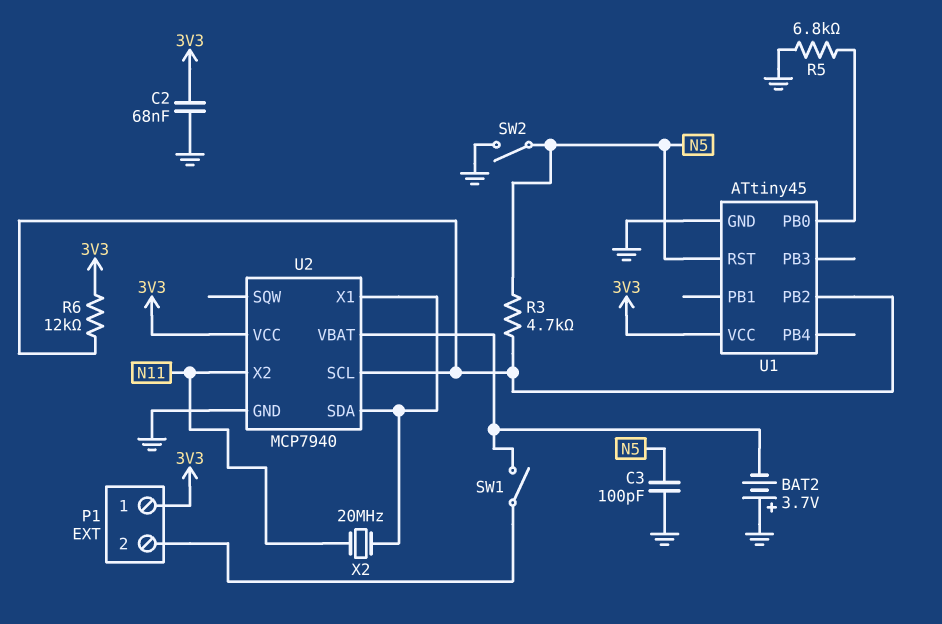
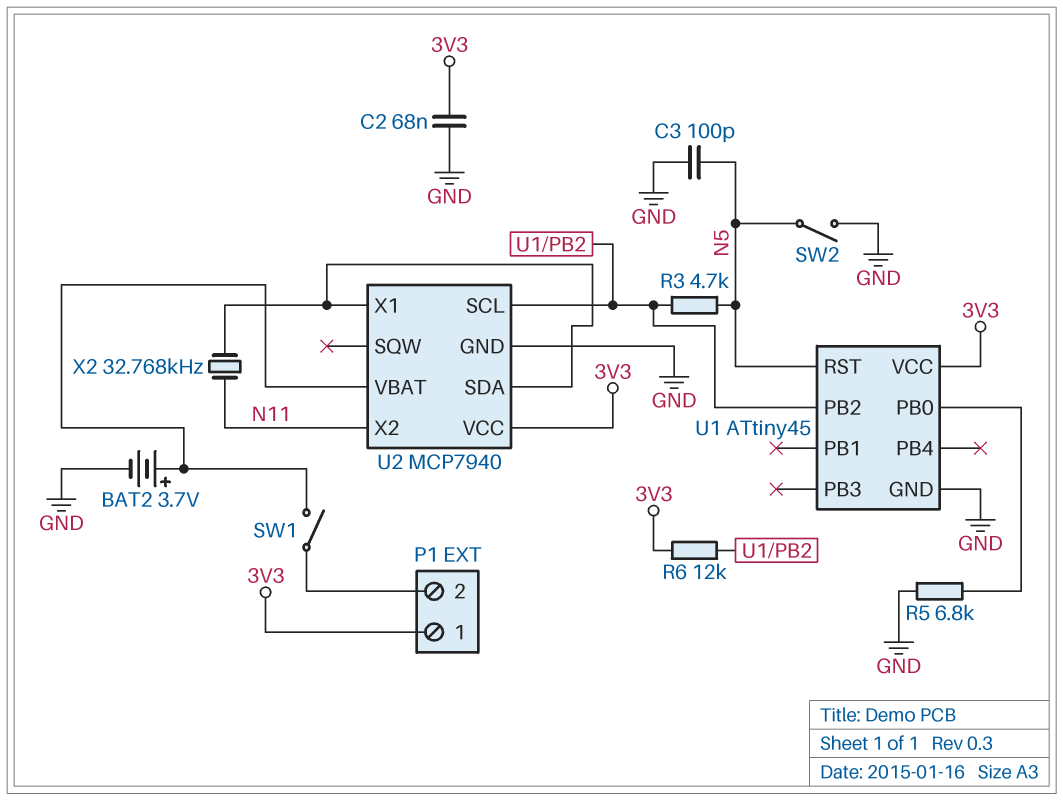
BAT2: 3.7V (plus GND, minus U2/VBAT) -> 3.7V (plus U2/VBAT, minus GND)
X2: 20MHz (N11, U2/SDA) -> 32.768kHz (N11, U2/SDA)

